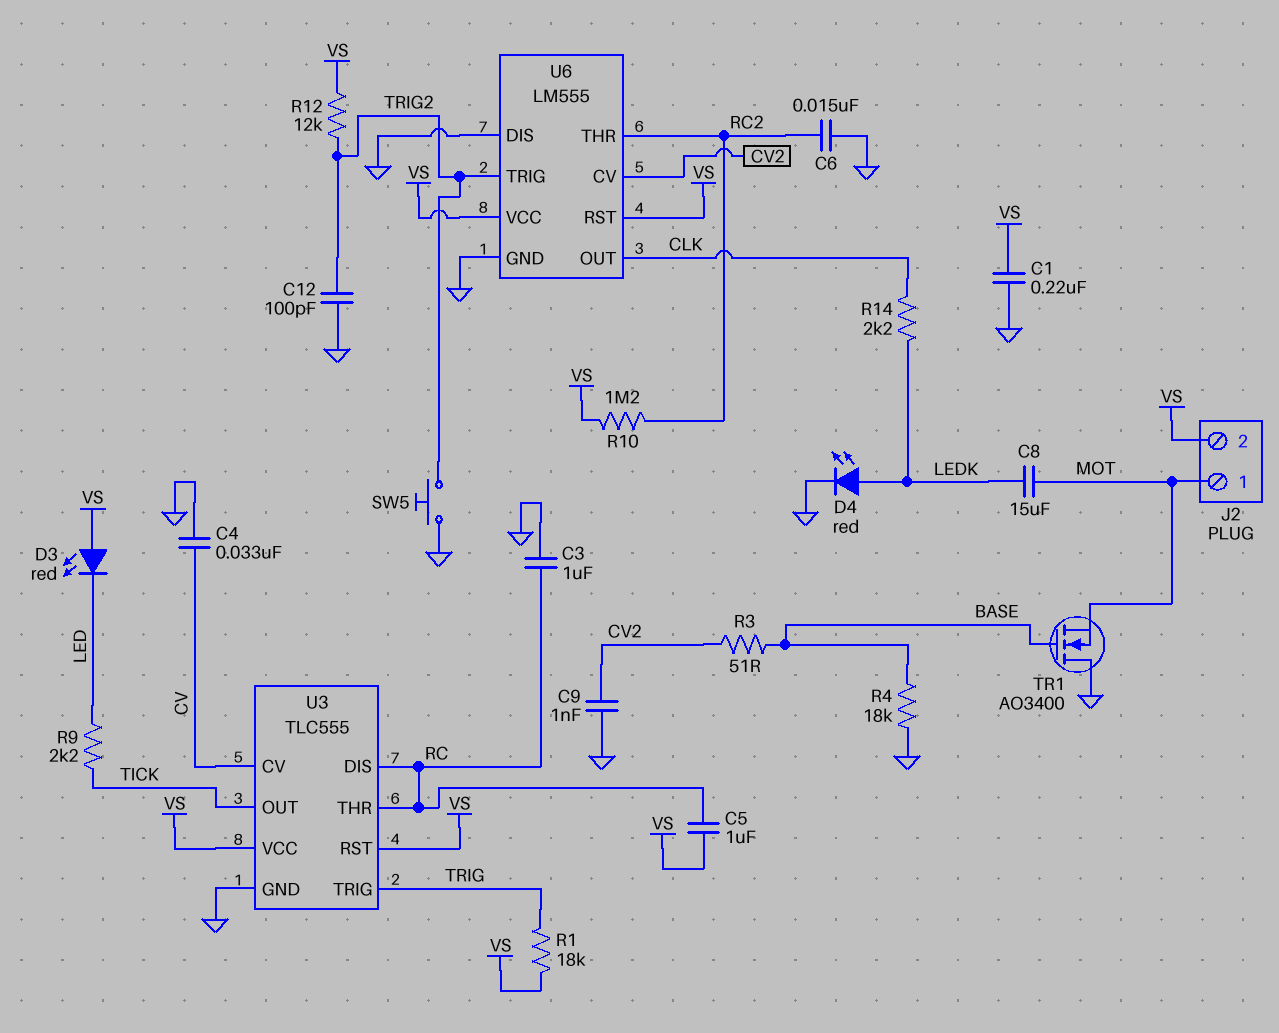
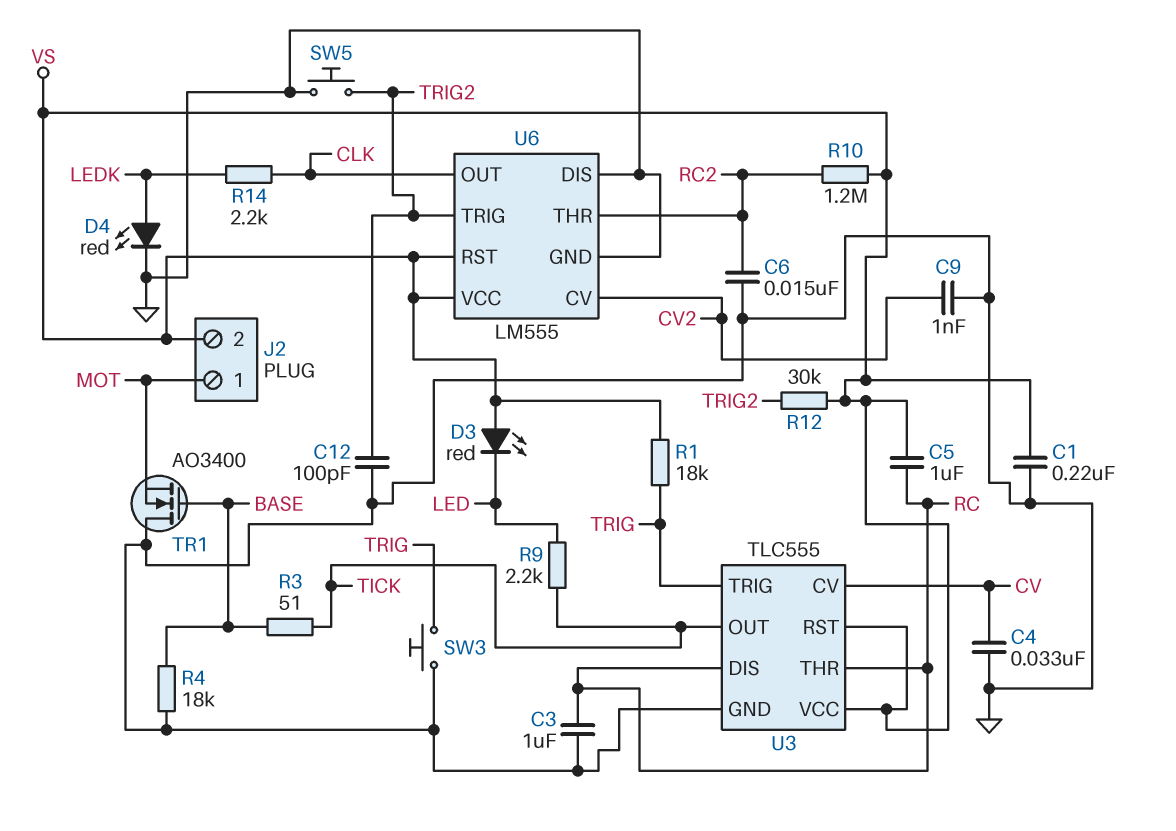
C8: 15uF (LEDK, MOT) -> none
R3: 51 (BASE, CV2) -> 51 (BASE, TICK)
R12: 12k (TRIG2, VS) -> 30k (TRIG2, VS)
SW3: none -> button (GND, TRIG)

